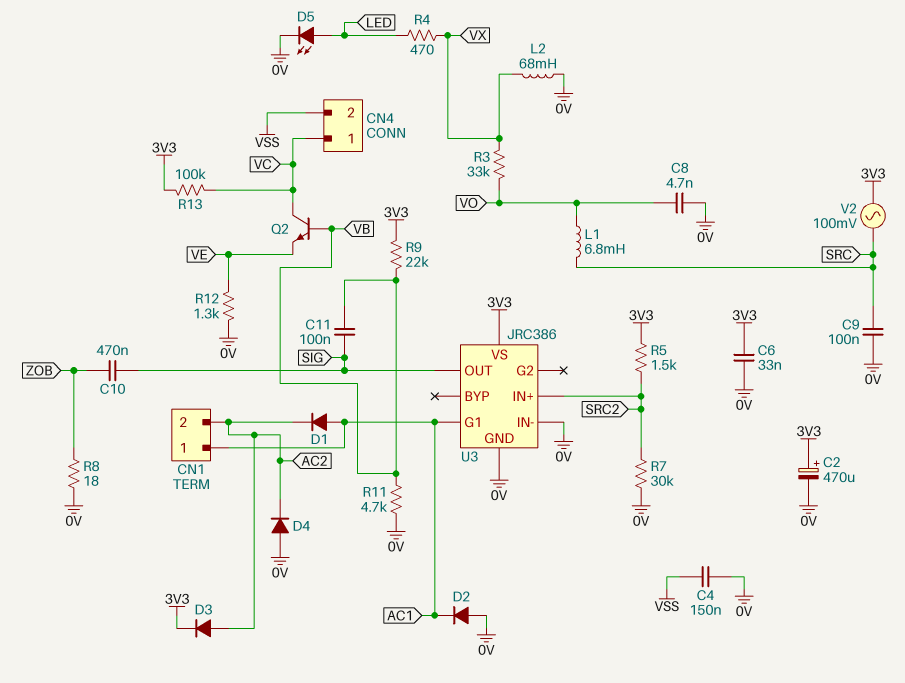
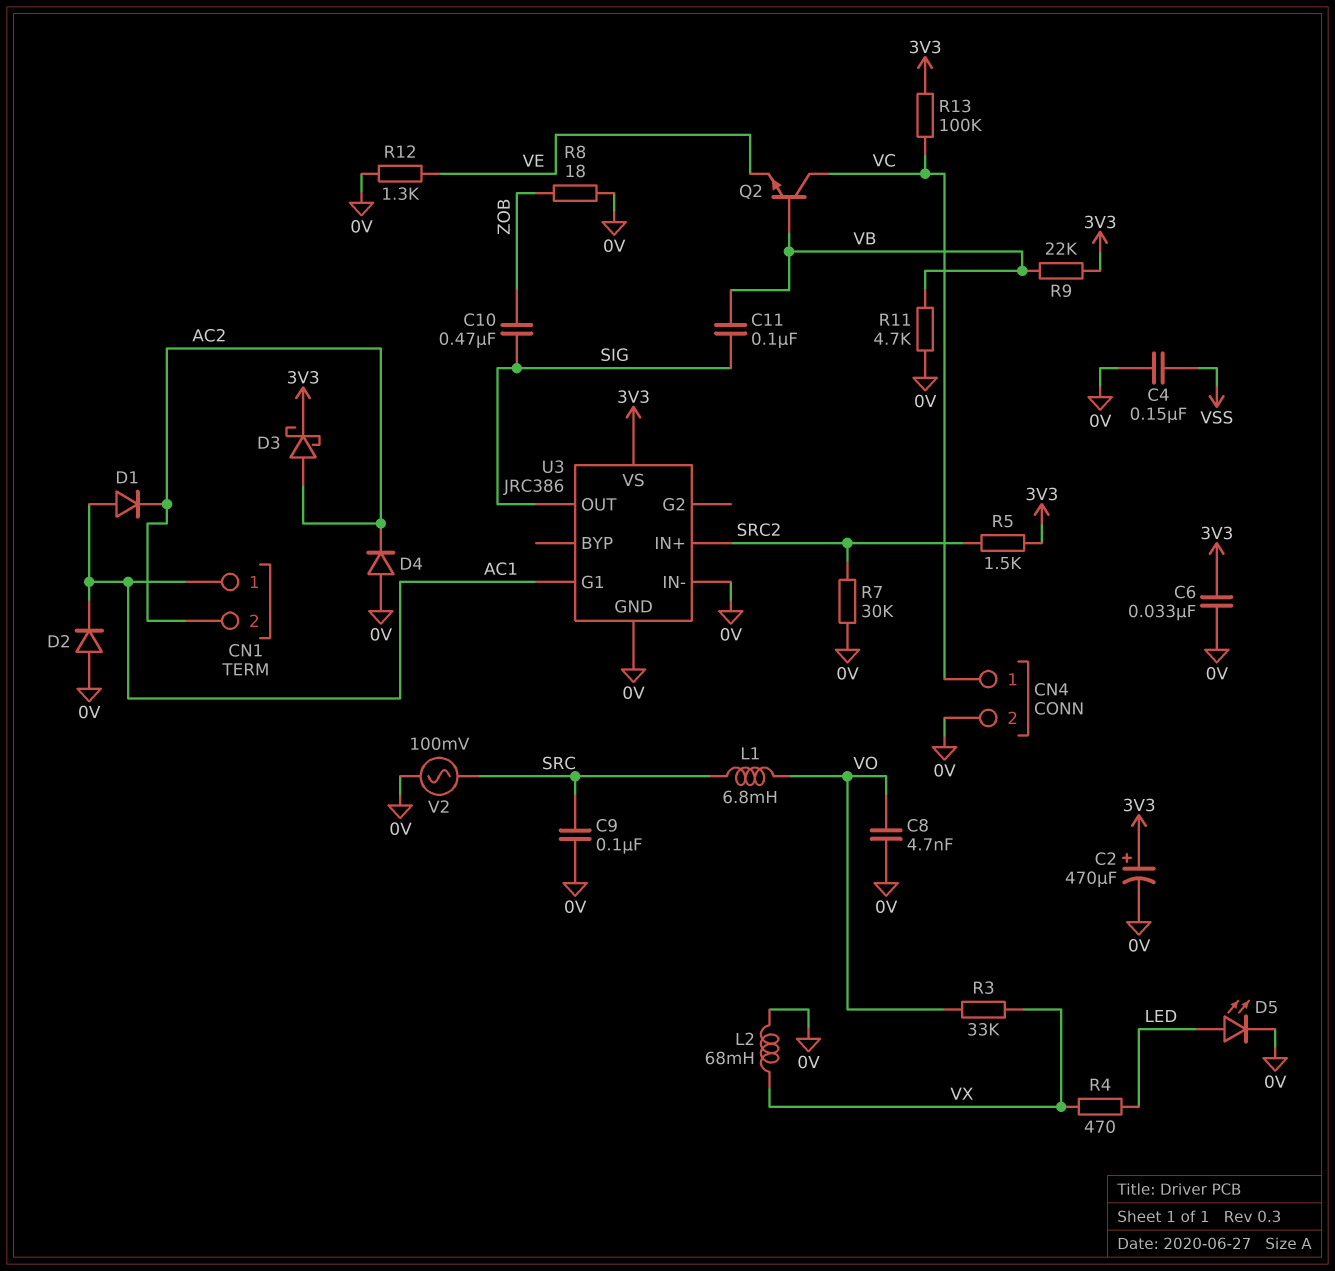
CN4 pin 2: VSS -> 0V
D3: diode (A AC2, K 3V3) -> schottky (A AC2, K 3V3)
V2: AC 100mV (3V3, SRC) -> AC 100mV (0V, SRC)

